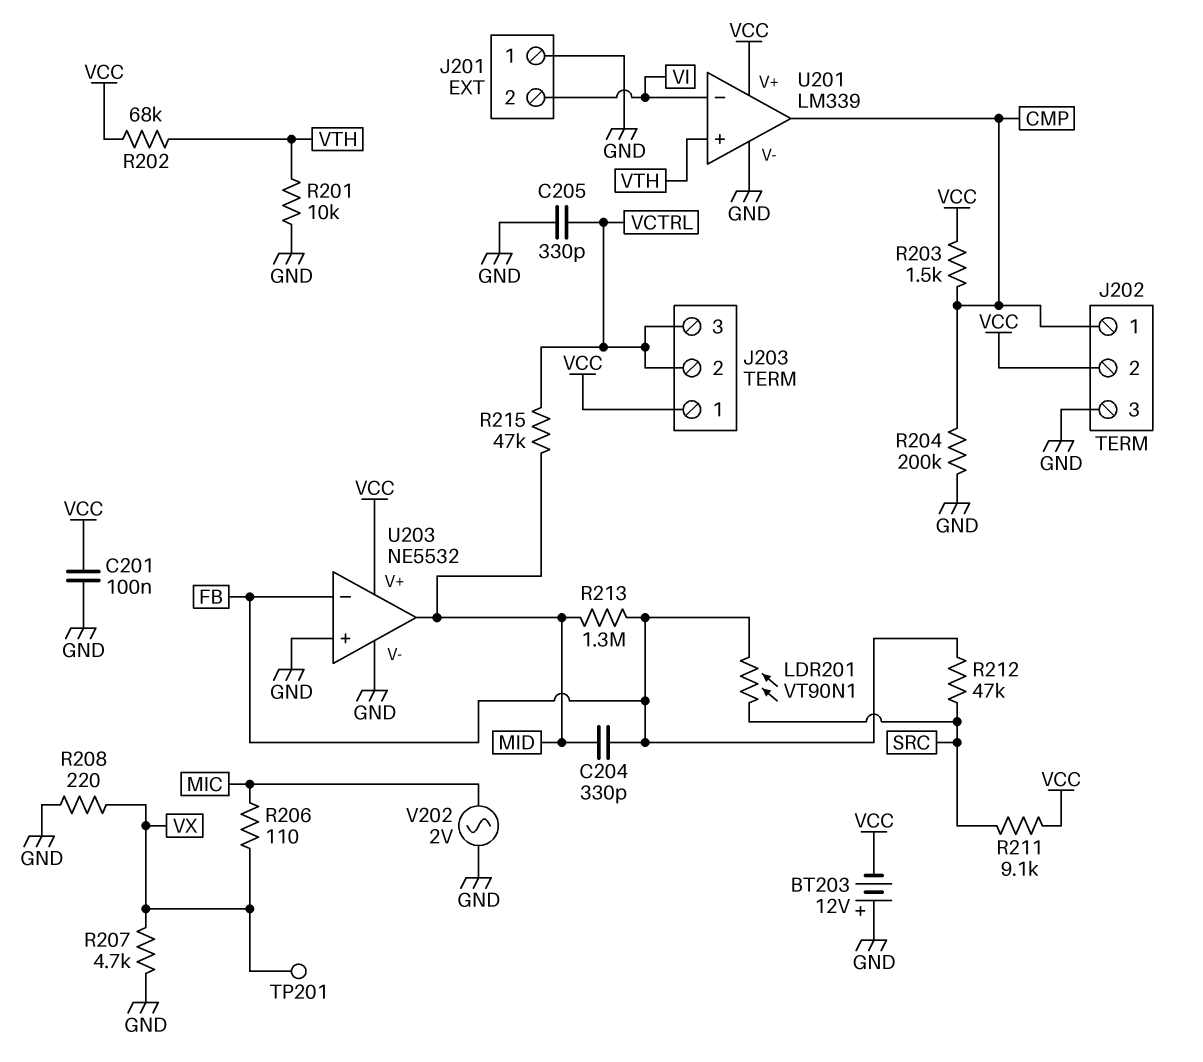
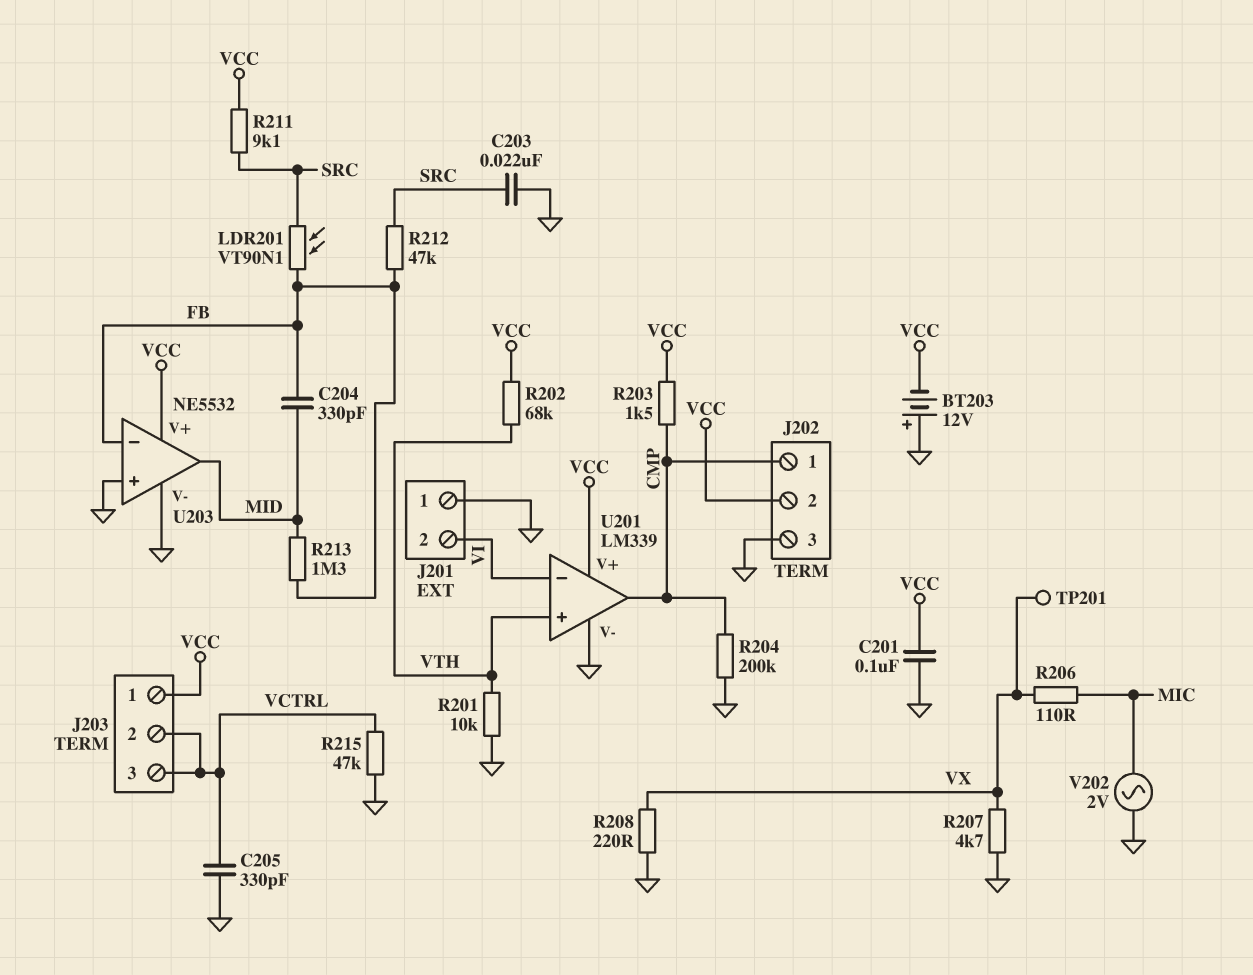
C203: none -> 22nF (GND, SRC)
R215: 47k (MID, VCTRL) -> 47k (GND, VCTRL)

